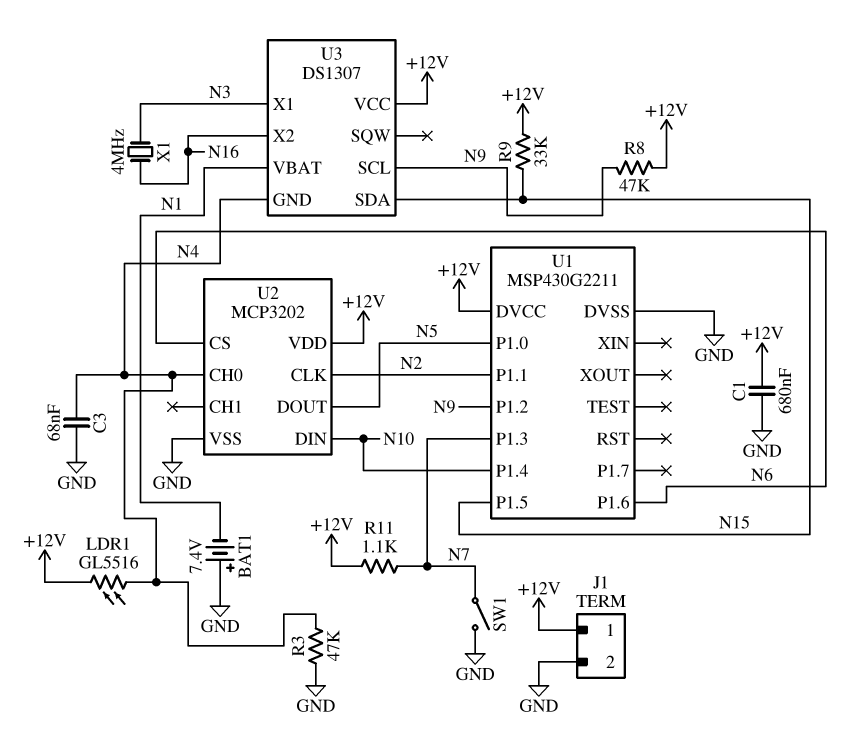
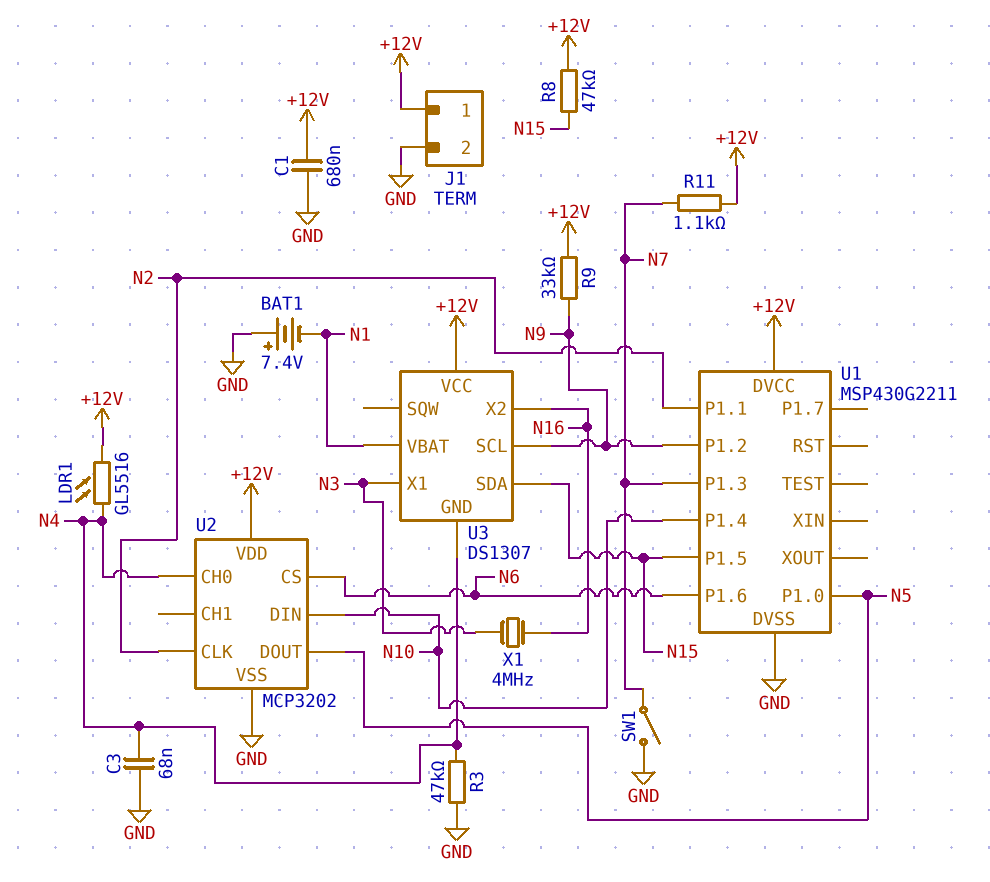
R8: 47k (+12V, N9) -> 47k (+12V, N15)
R9: 33k (+12V, N15) -> 33k (+12V, N9)

